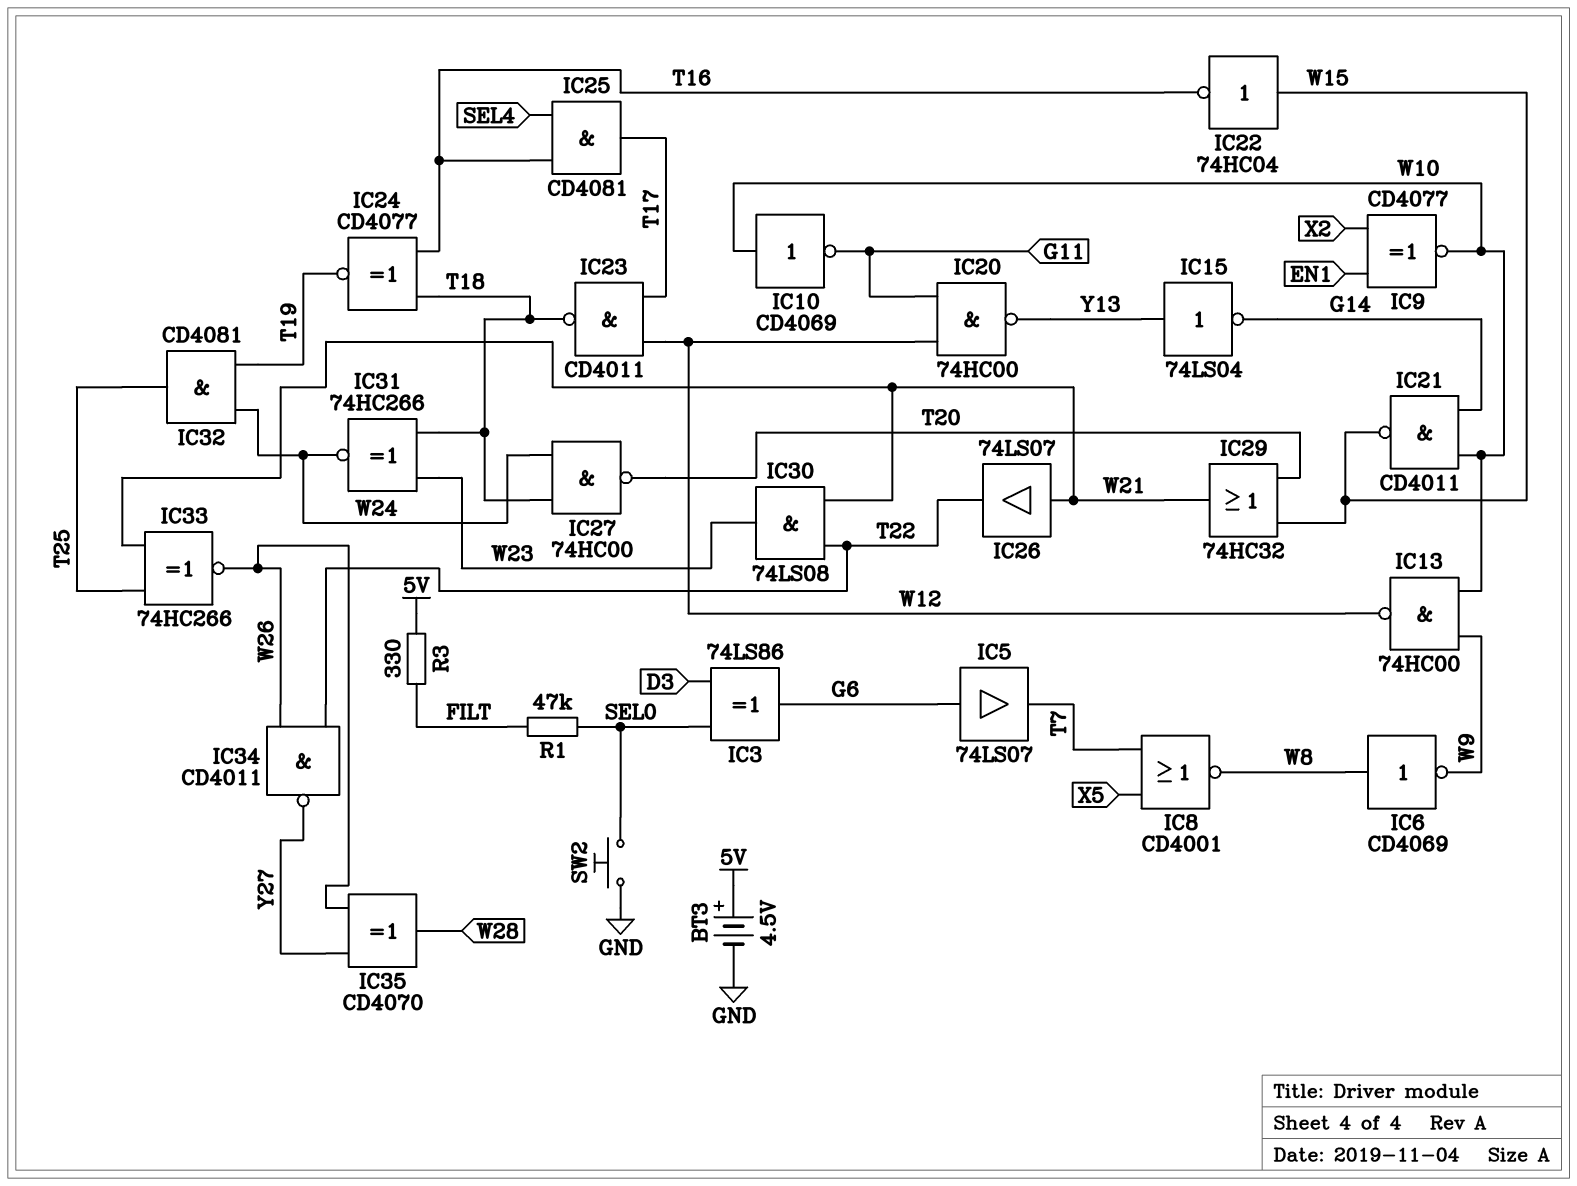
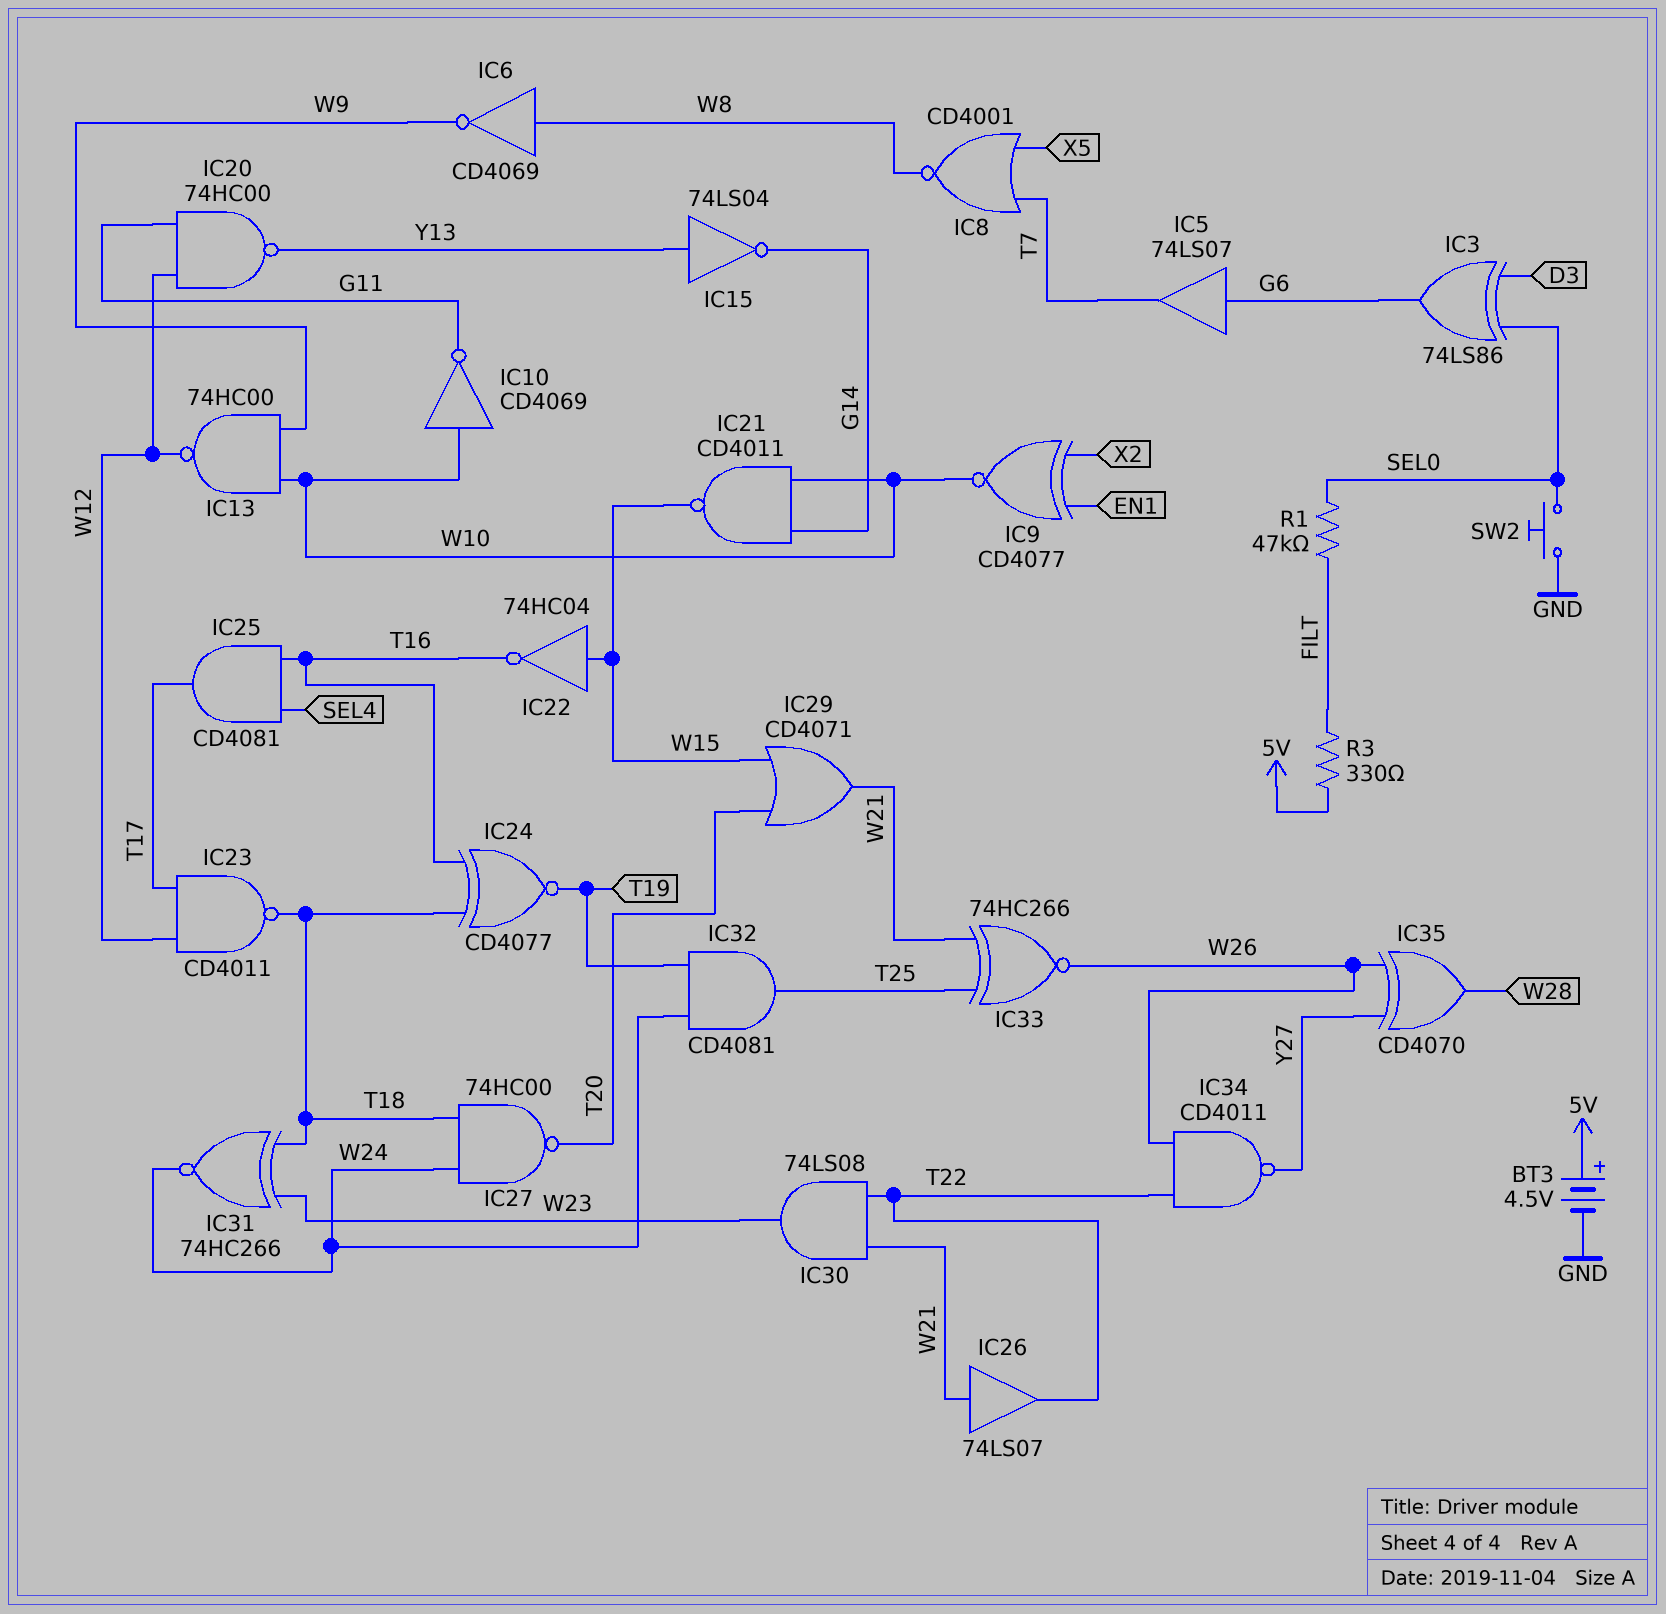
IC29: OR 74HC32 (in T20, in W15, out W21) -> OR CD4071 (in T20, in W15, out W21)

